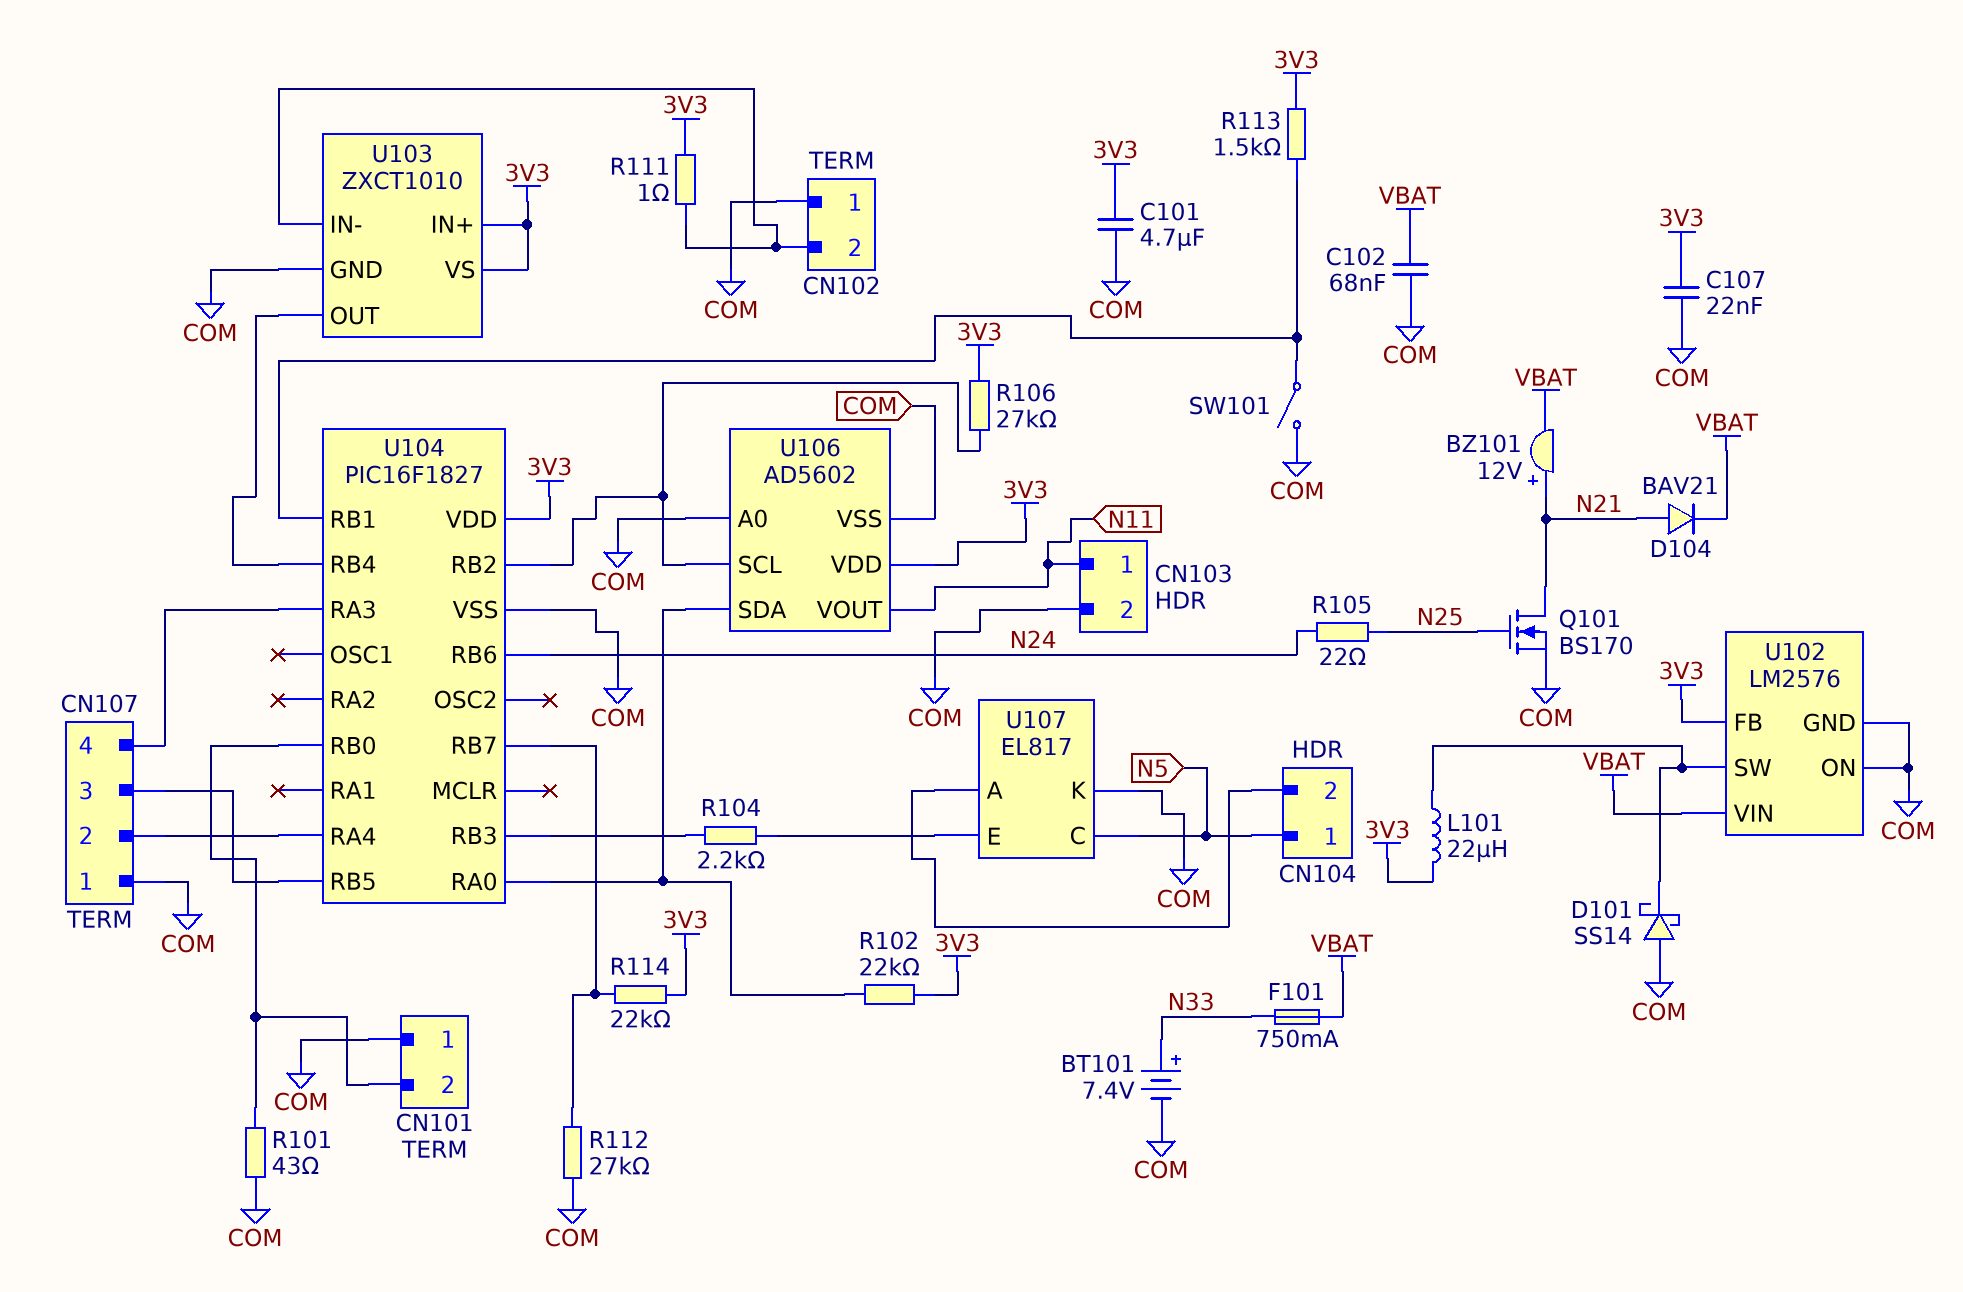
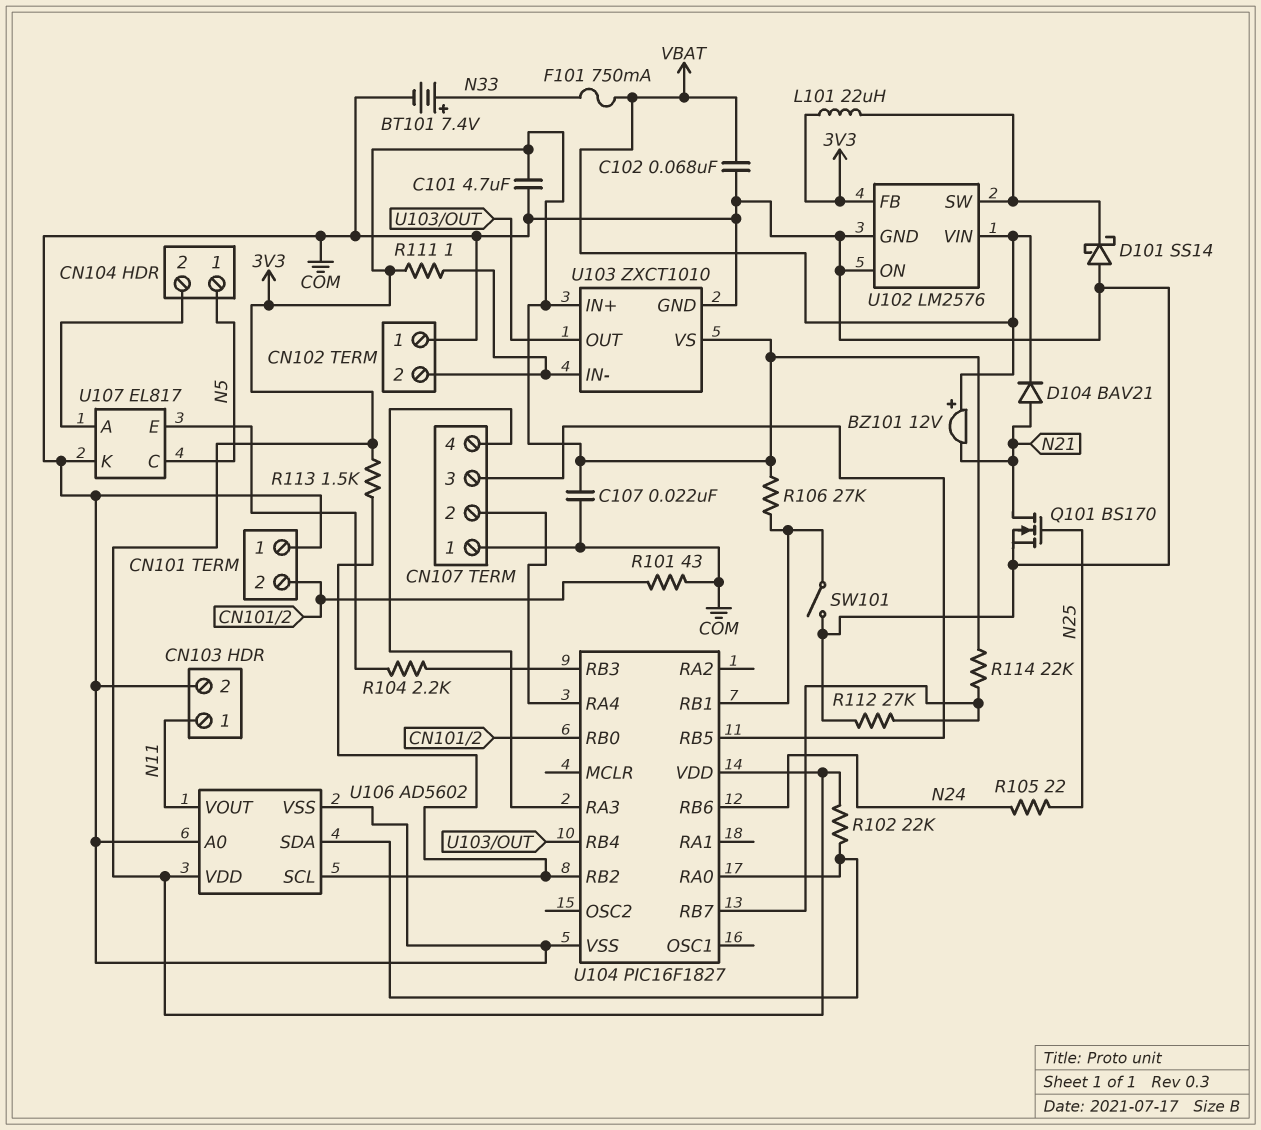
BZ101: buzzer 12V (plus N21, minus VBAT) -> buzzer 12V (plus VBAT, minus N21)
R106: 27k (3V3, U104/RB2) -> 27k (3V3, U104/RB1)
R113: 1.5k (3V3, U104/RB1) -> 1.5k (3V3, U104/RB2)

